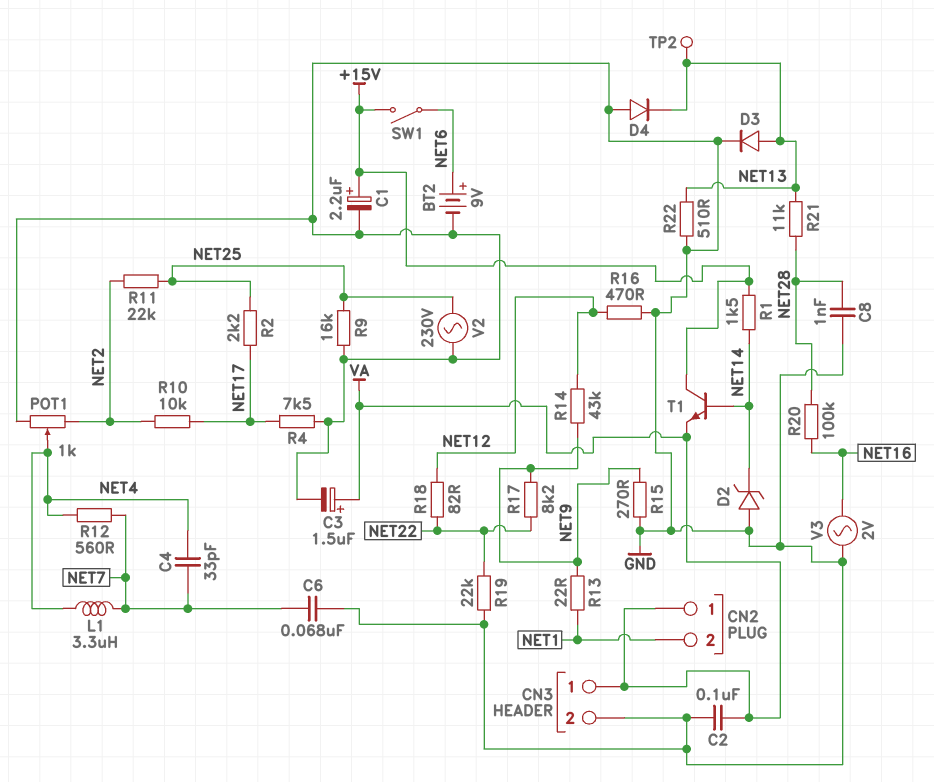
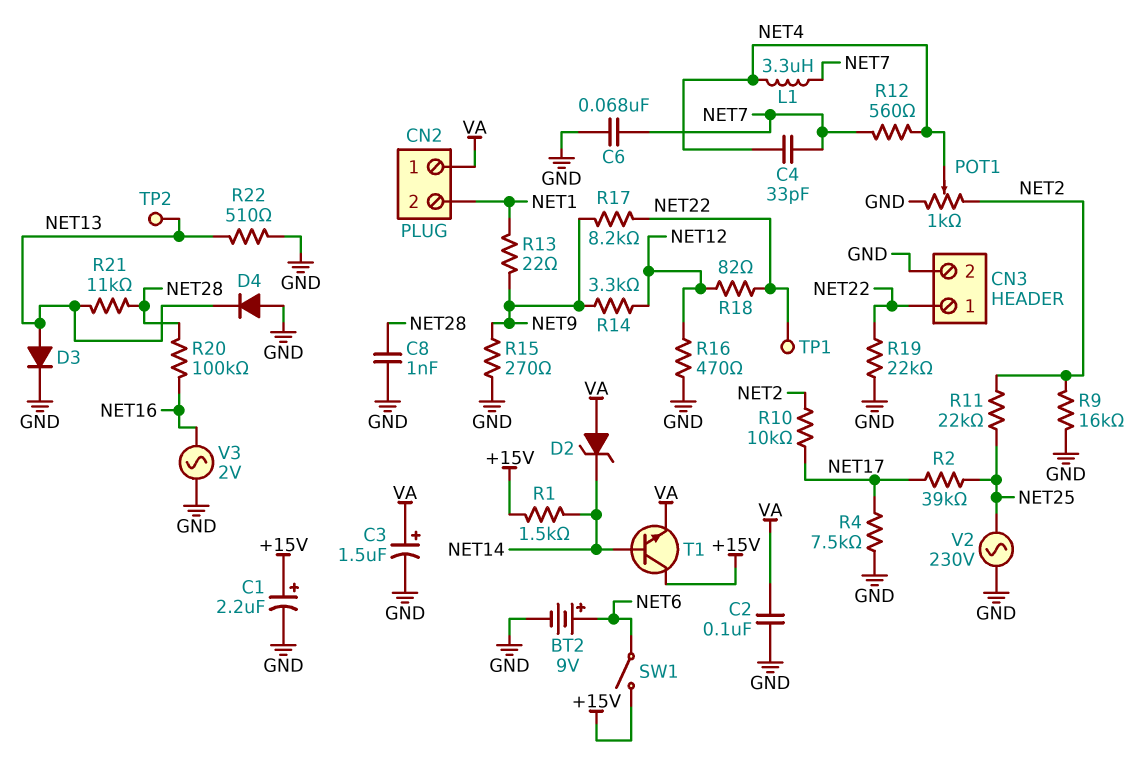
CN3 pin 1: VA -> NET22
D2: zener (A GND, K NET14) -> zener (A VA, K NET14)
R2: 2.2k (NET17, NET25) -> 39k (NET17, NET25)
R9: 16k (GND, NET25) -> 16k (GND, NET2)
R14: 43k (NET9, NET12) -> 3.3k (NET9, NET12)
TP1: none -> test point (NET22)

